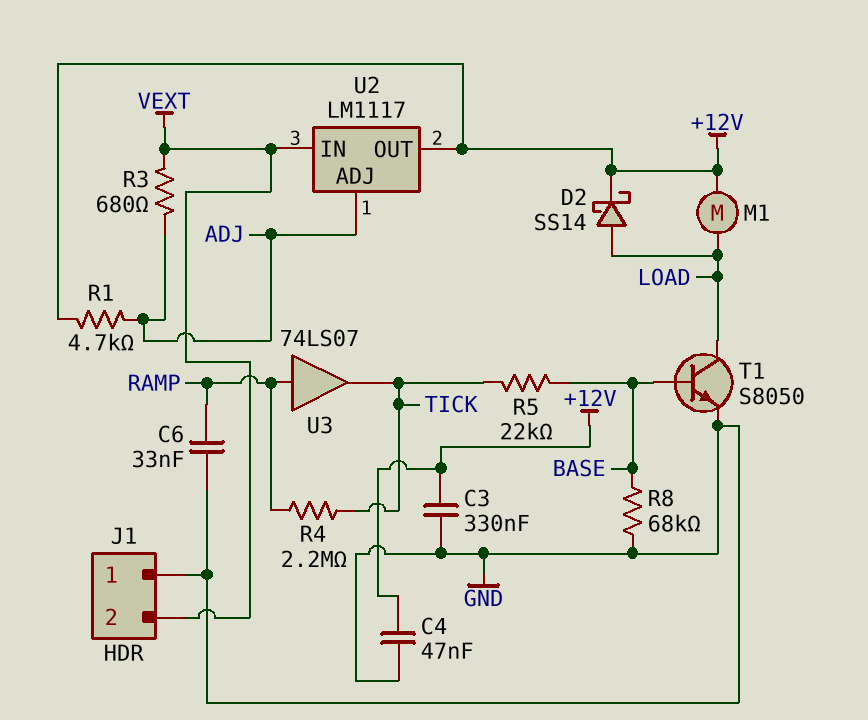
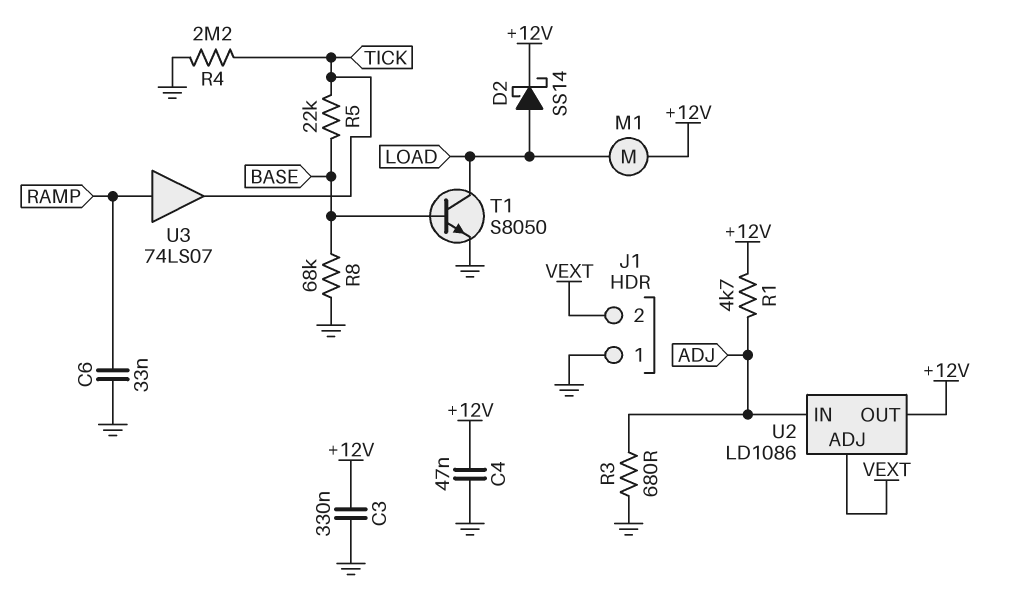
R3: 680 (ADJ, VEXT) -> 680 (ADJ, GND)
R4: 2.2M (RAMP, TICK) -> 2.2M (GND, TICK)
U2: LM1117 -> LD1086
U2 pin ADJ: ADJ -> VEXT
U2 pin IN: VEXT -> ADJ

